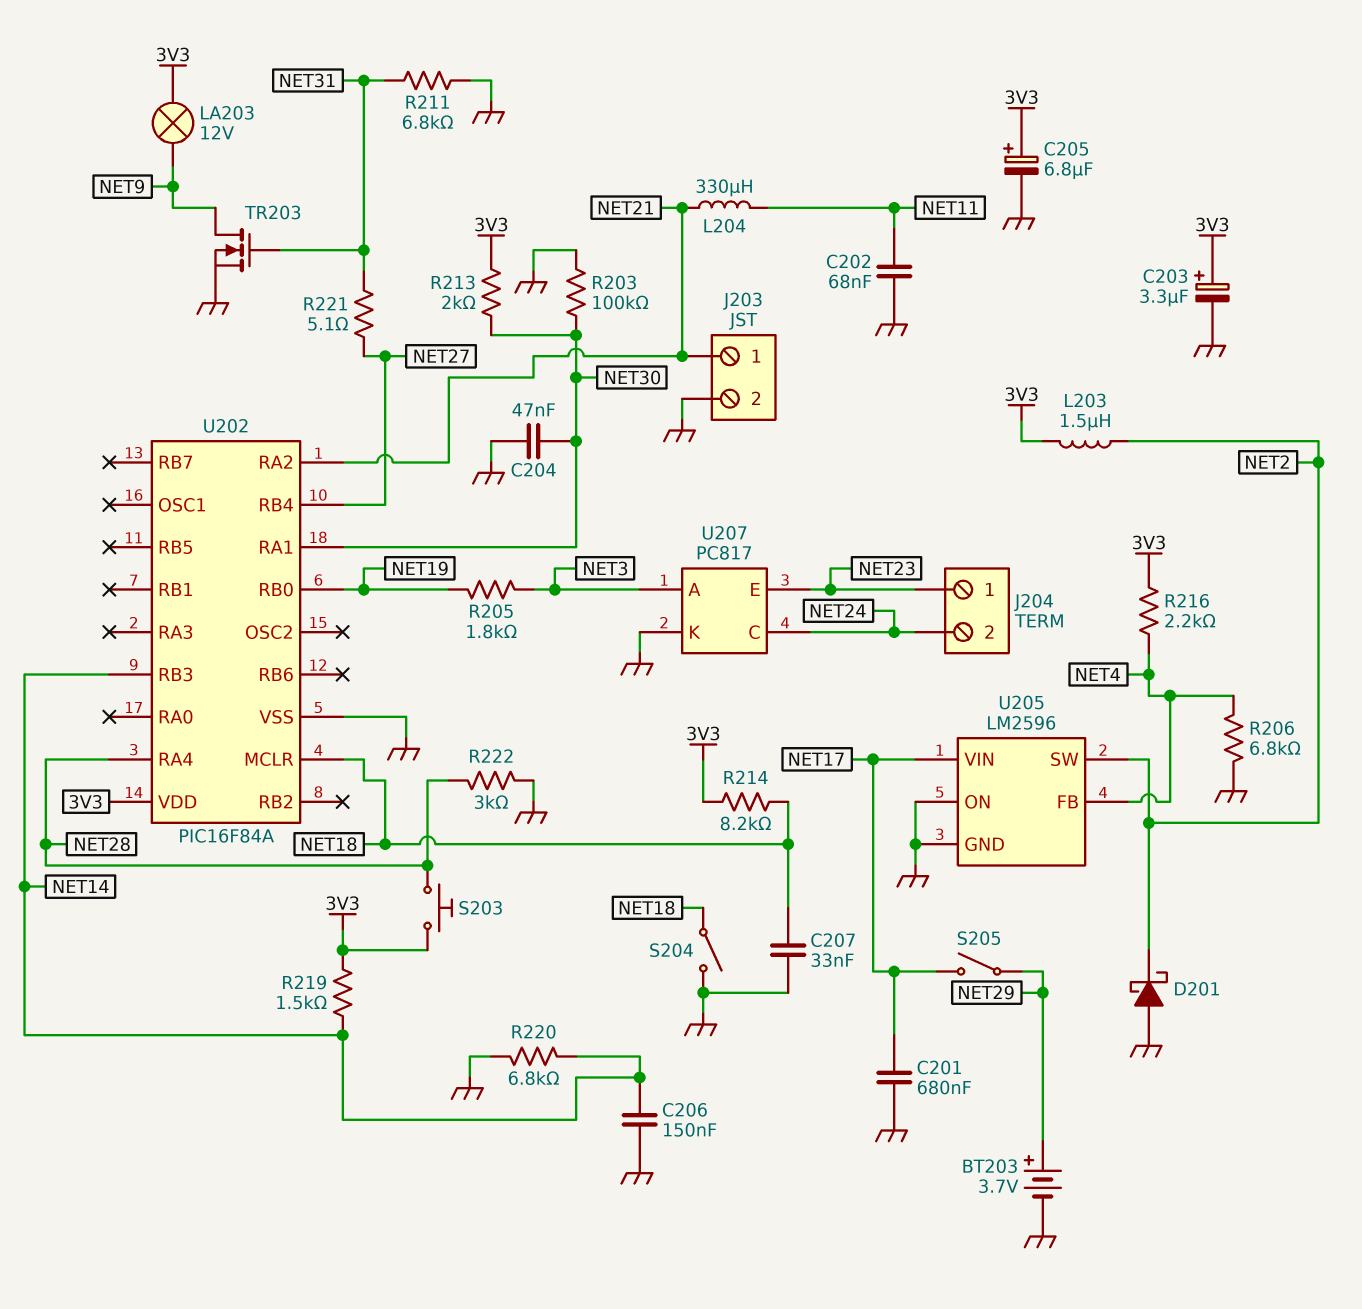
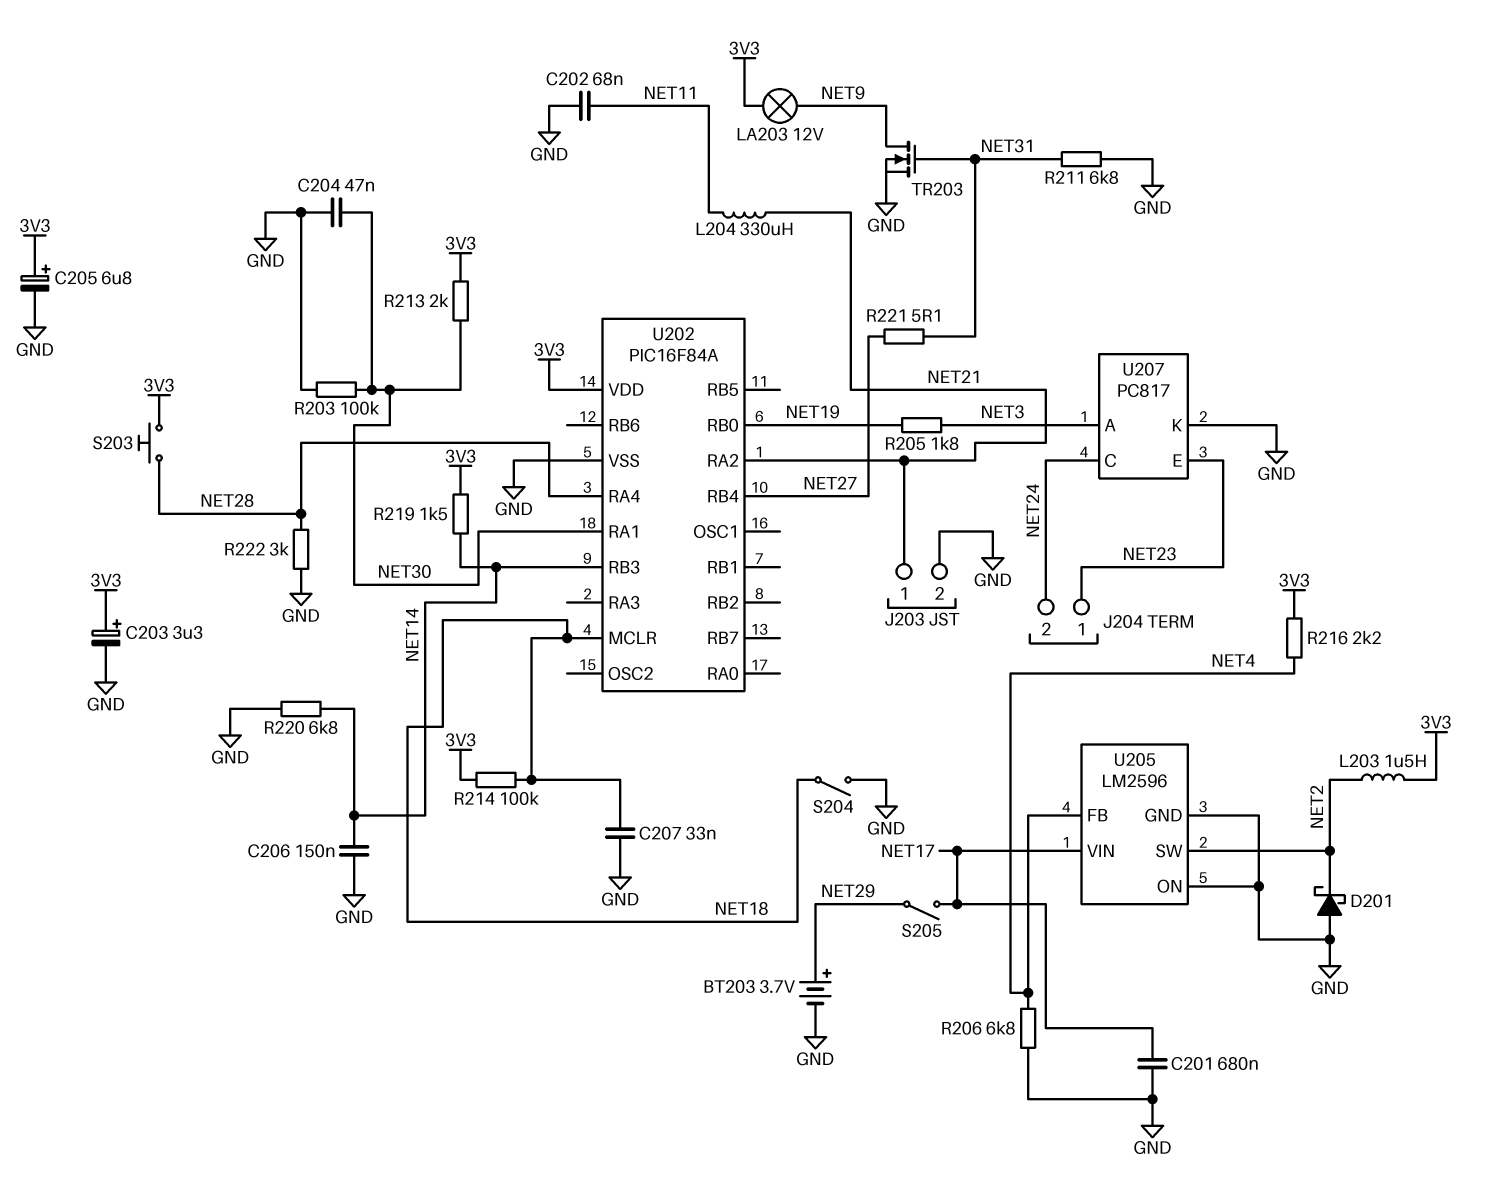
R214: 8.2k (3V3, NET18) -> 100k (3V3, NET18)

